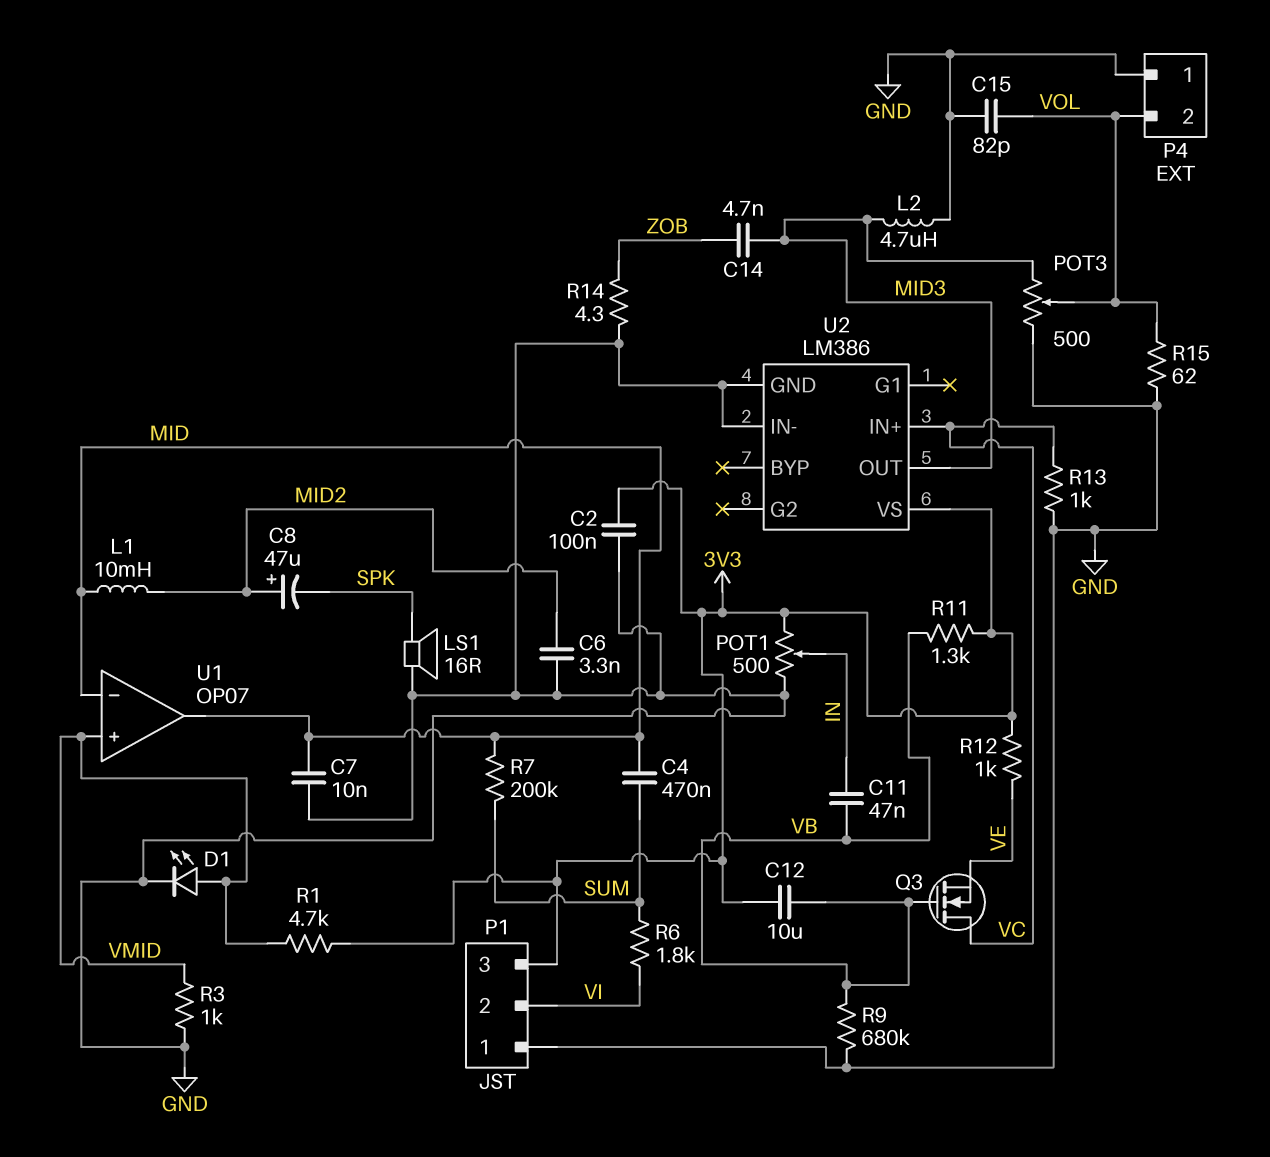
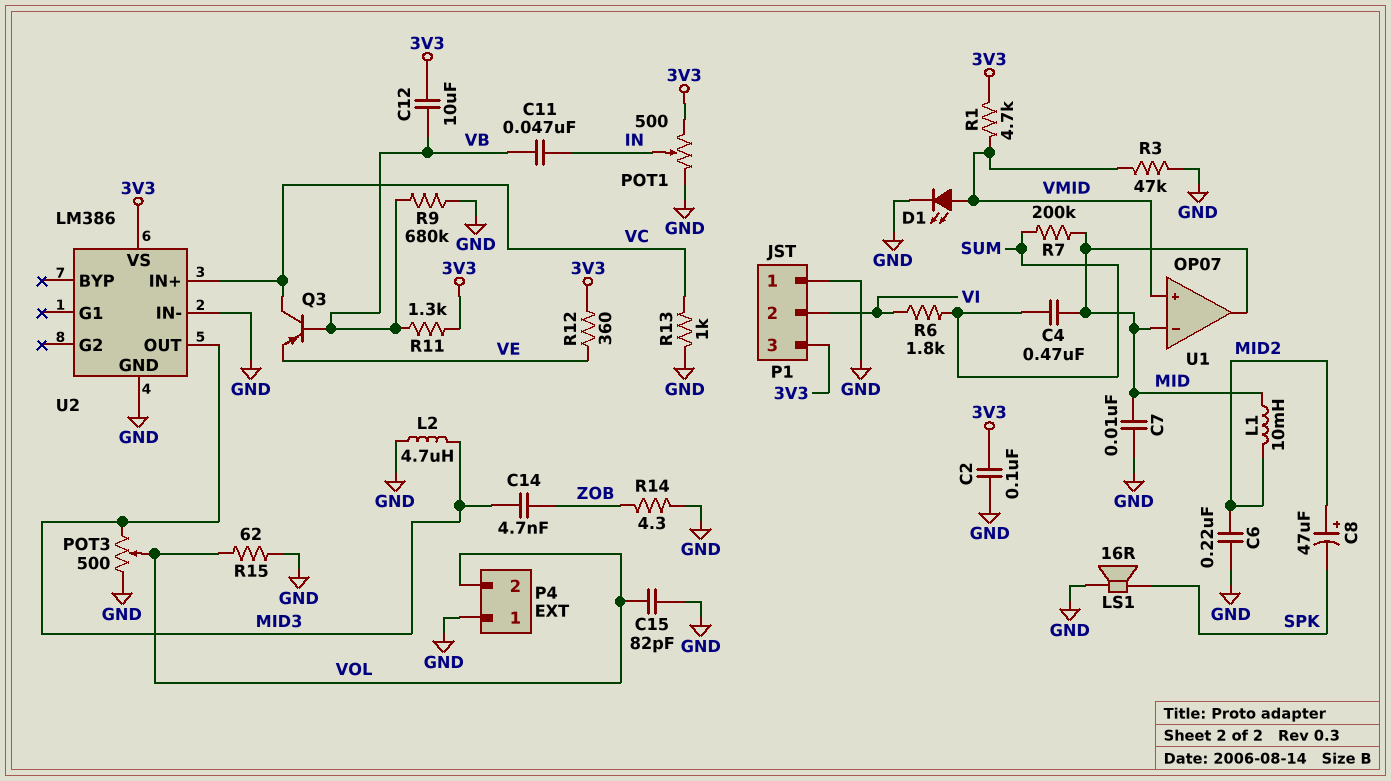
C6: 3.3nF (GND, MID2) -> 220nF (GND, MID2)
Q3: NMOS (G VB, D VC, S VE) -> PNP (B VB, C VC, E VE)
R3: 1k (GND, VMID) -> 47k (GND, VMID)
R12: 1k (3V3, VE) -> 360 (3V3, VE)

